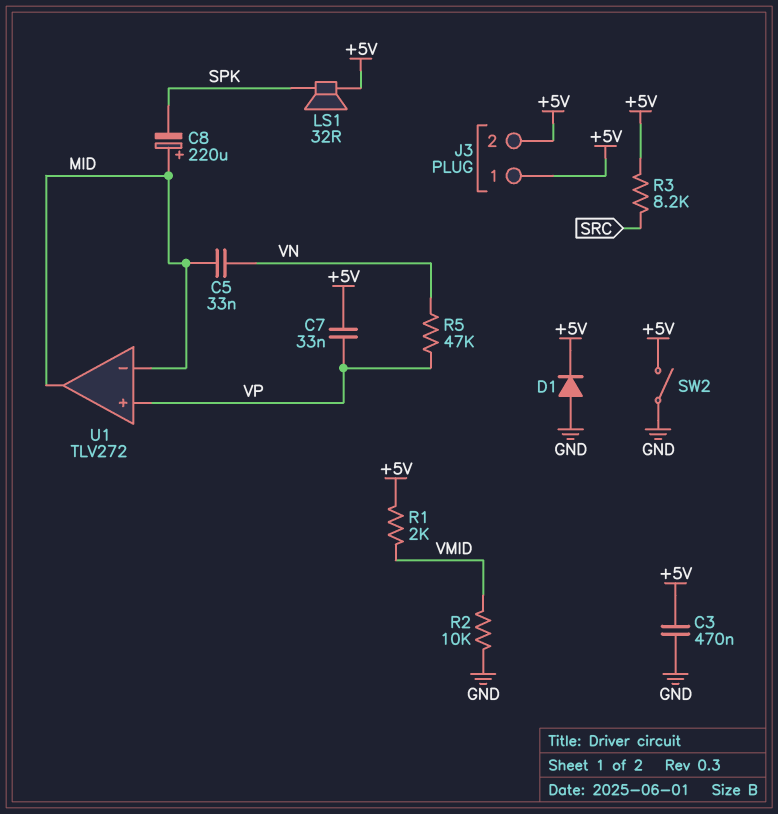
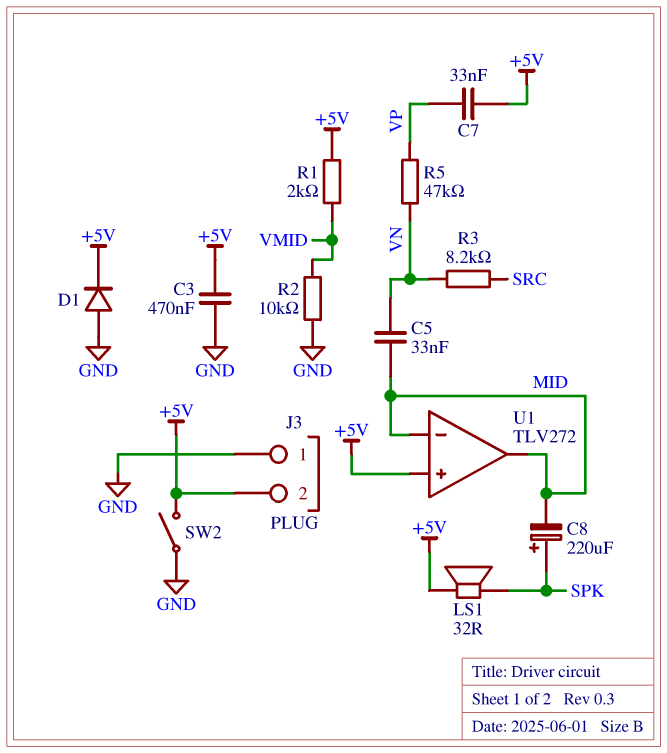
C8: 220uF (plus MID, minus SPK) -> 220uF (plus SPK, minus MID)
J3 pin 1: +5V -> GND
R3: 8.2k (+5V, SRC) -> 8.2k (SRC, VN)
U1 pin in+: VP -> +5V

